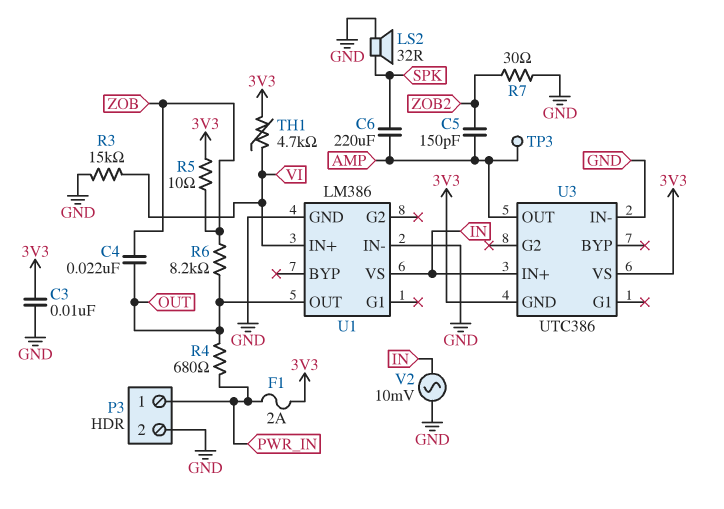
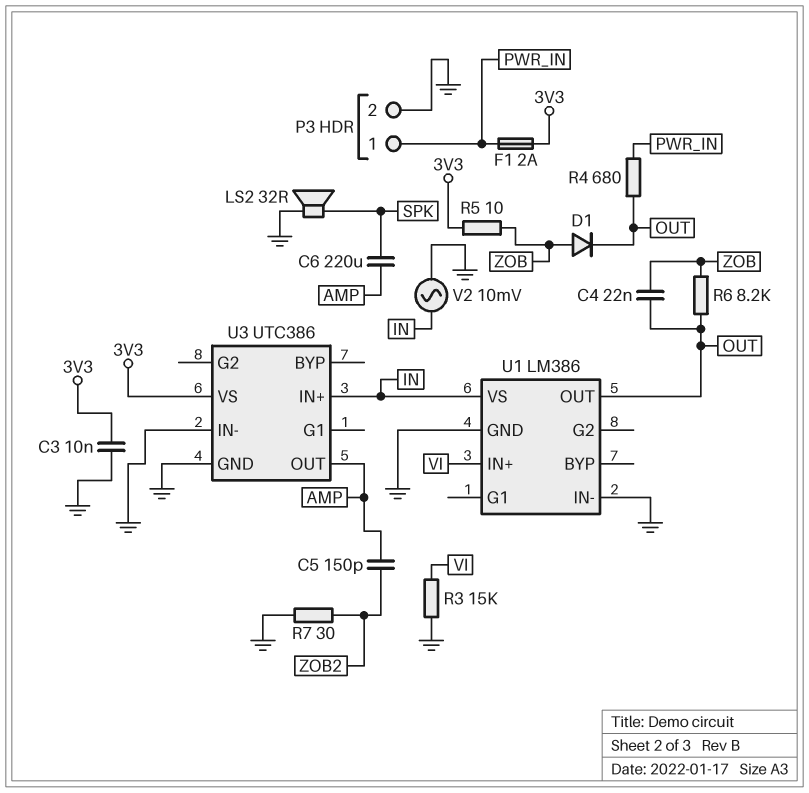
D1: none -> diode (A ZOB, K OUT)
TH1: 4.7k (3V3, VI) -> none
TP3: test point (AMP) -> none
U3 pin GND: 3V3 -> GND

